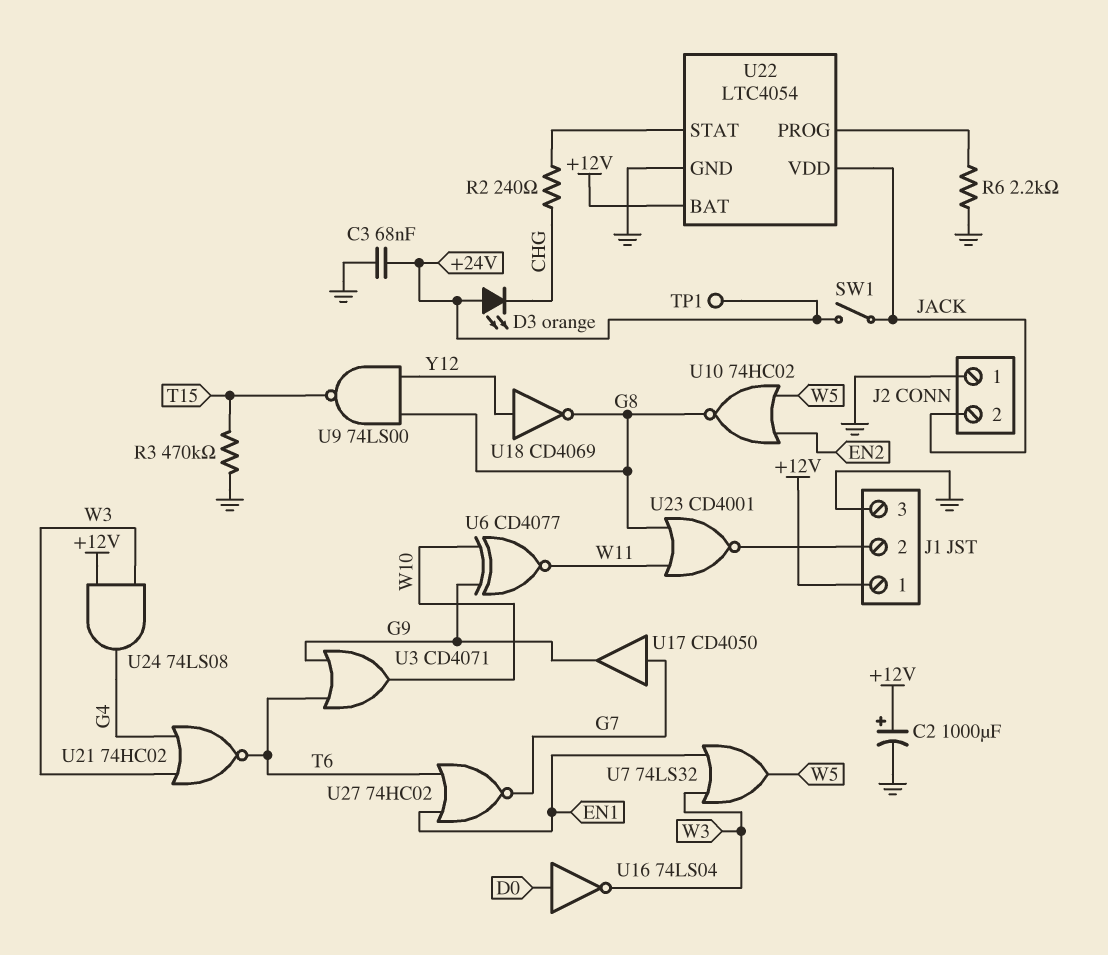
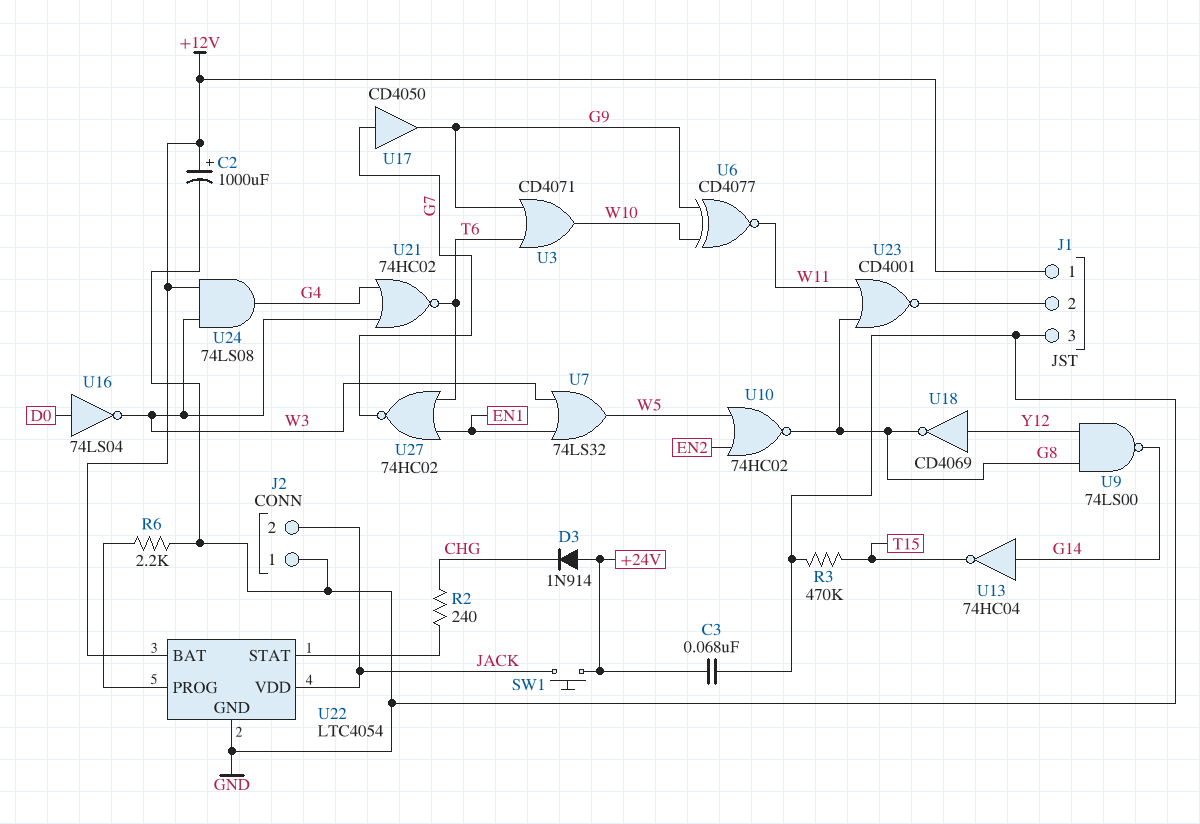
D3: LED orange (A +24V, K CHG) -> diode 1N914 (A +24V, K CHG)
SW1: switch (+24V, JACK) -> button (+24V, JACK)
TP1: test point (+24V) -> none
U9: NAND 74LS00 (in G8, in Y12, out T15) -> NAND 74LS00 (in G8, in Y12, out G14)
U13: none -> NOT 74HC04 (in G14, out T15)

